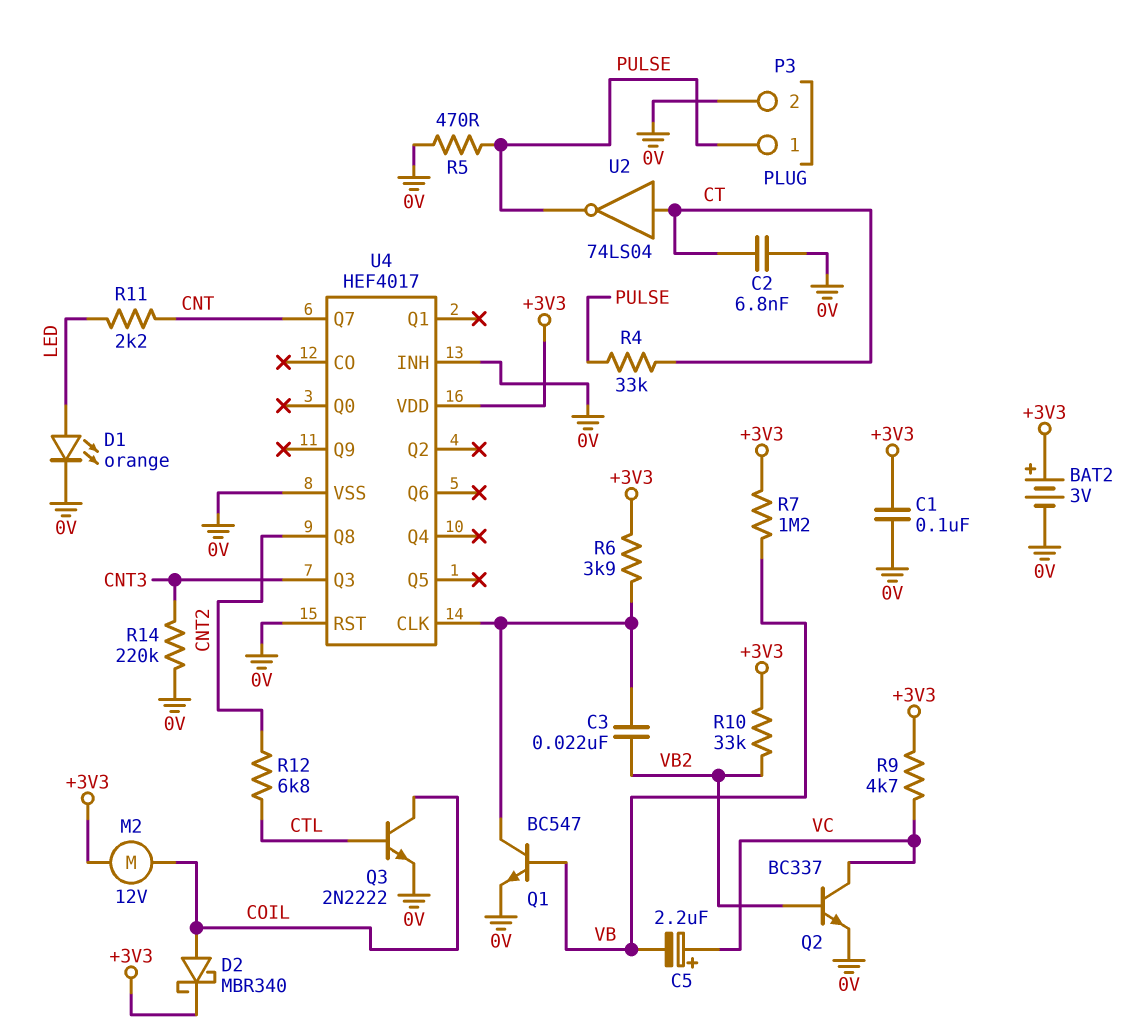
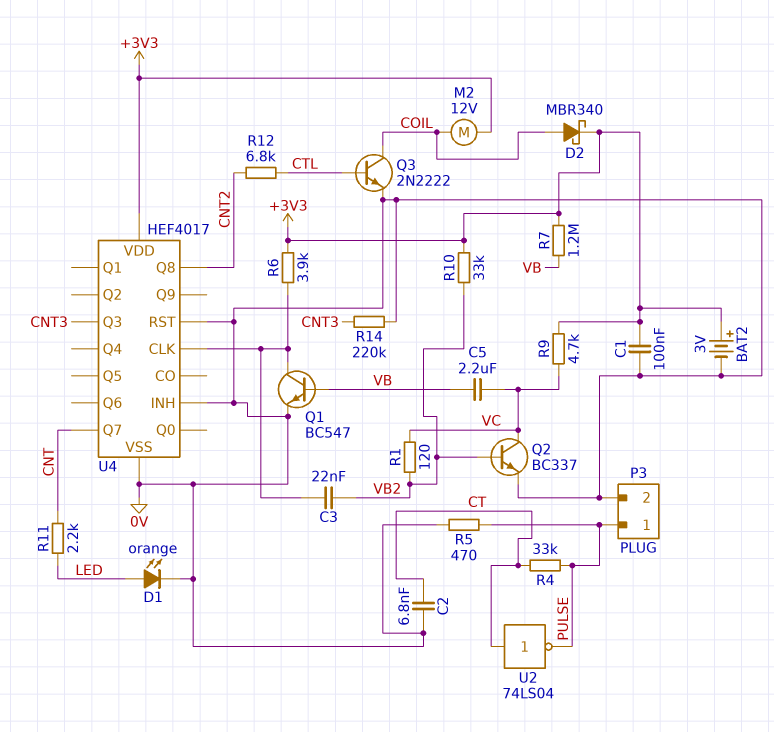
C5: 2.2uF (plus VC, minus VB) -> 2.2uF (VB, VC)
R1: none -> 120 (VB2, VC)

